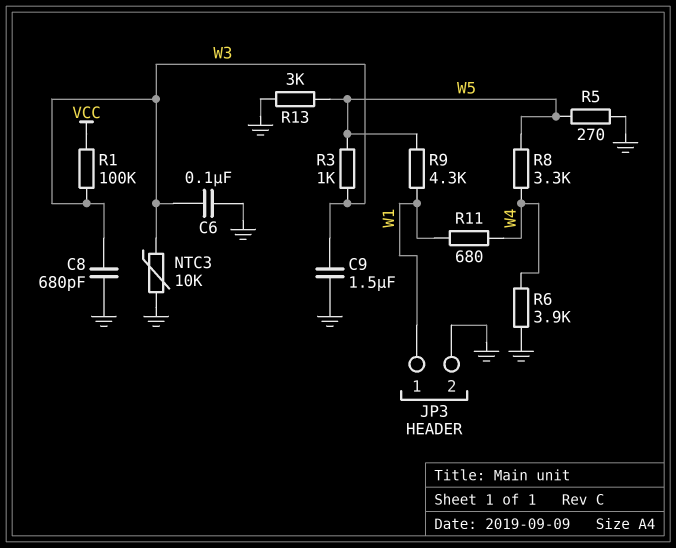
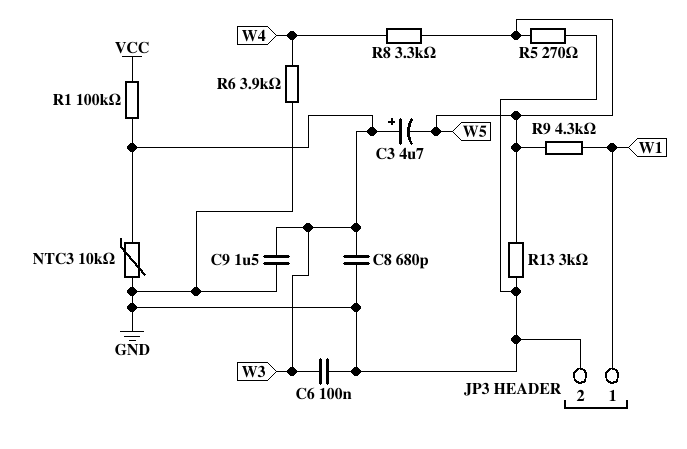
C3: none -> 4.7uF (plus W3, minus W5)
R3: 1k (W3, W5) -> none
R11: 680 (W1, W4) -> none

